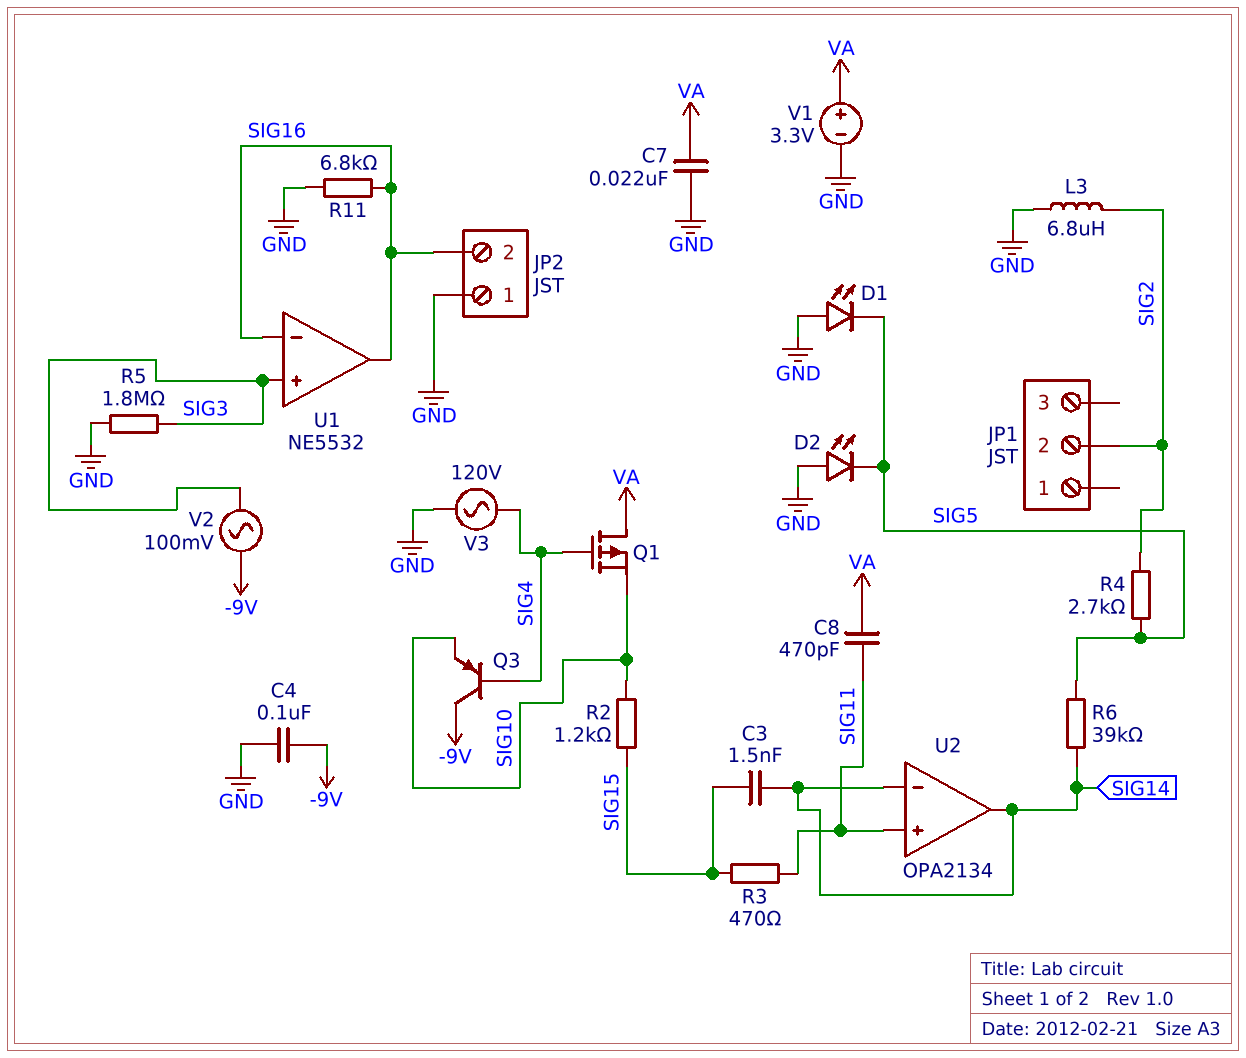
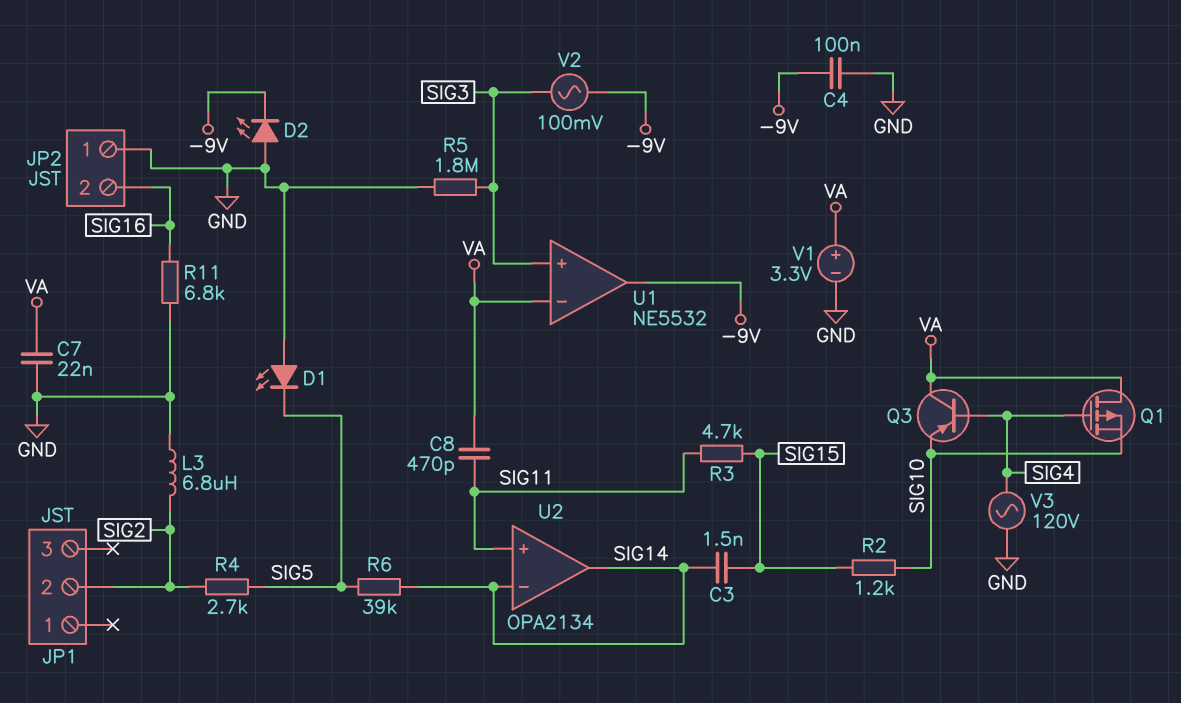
D2: LED (A GND, K SIG5) -> LED (A GND, K -9V)
Q3: PNP (B SIG4, C -9V, E SIG10) -> PNP (B SIG4, C VA, E SIG10)
R3: 470 (SIG11, SIG15) -> 4.7k (SIG11, SIG15)
U1 pin in-: SIG16 -> VA
U1 pin out: SIG16 -> -9V

